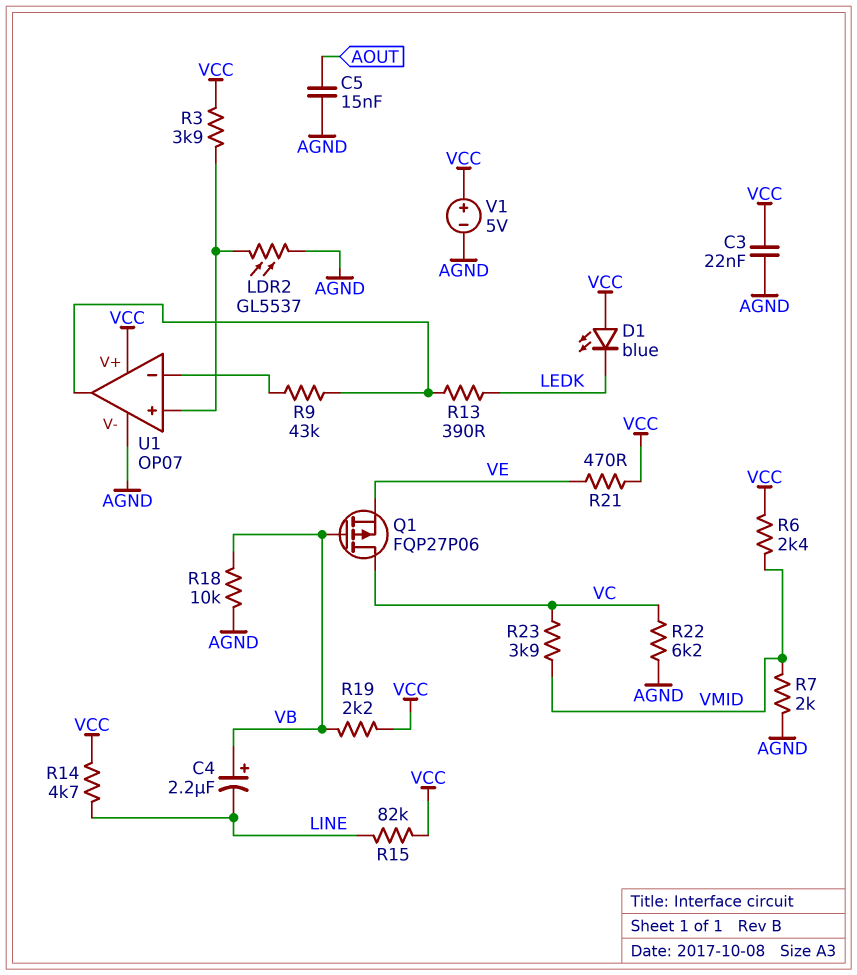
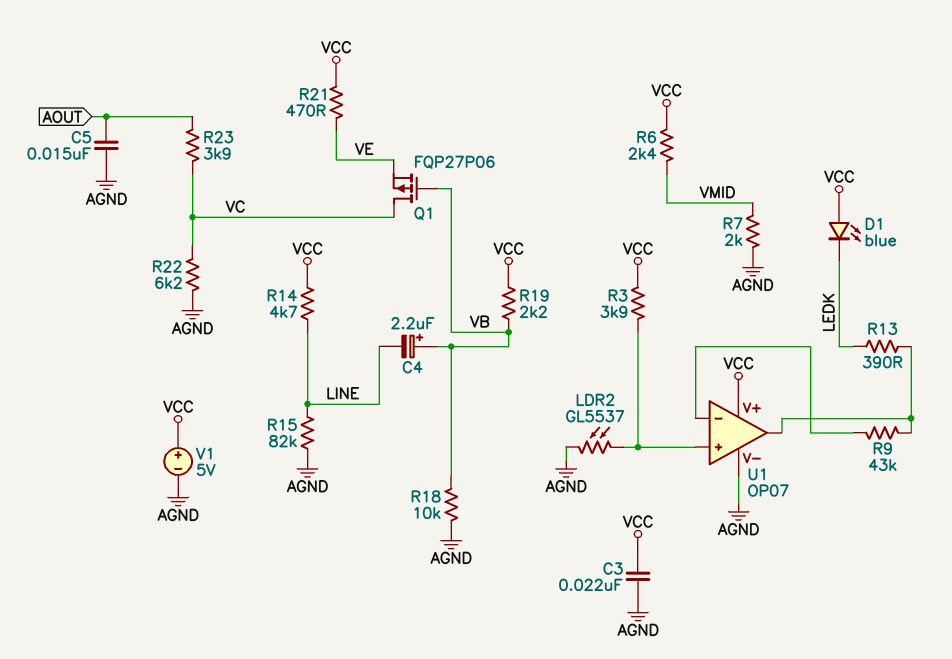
R15: 82k (LINE, VCC) -> 82k (AGND, LINE)
R23: 3.9k (VC, VMID) -> 3.9k (AOUT, VC)

